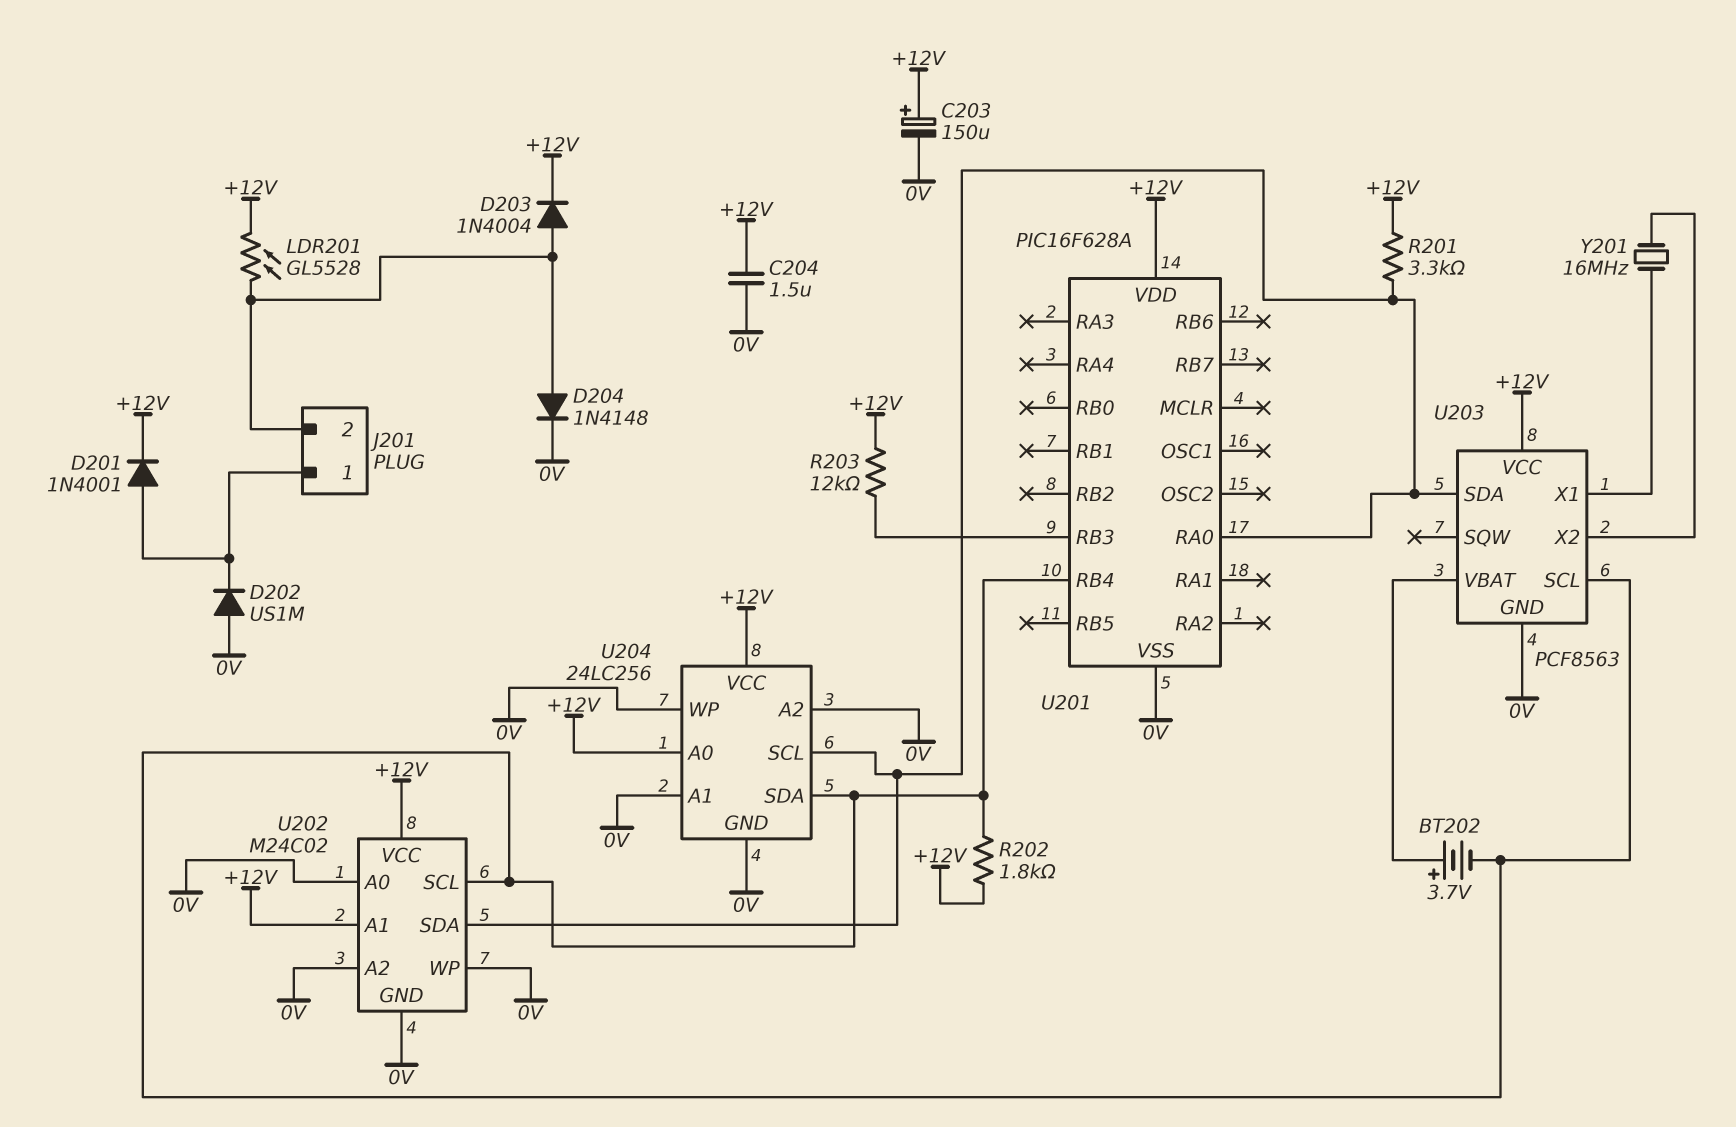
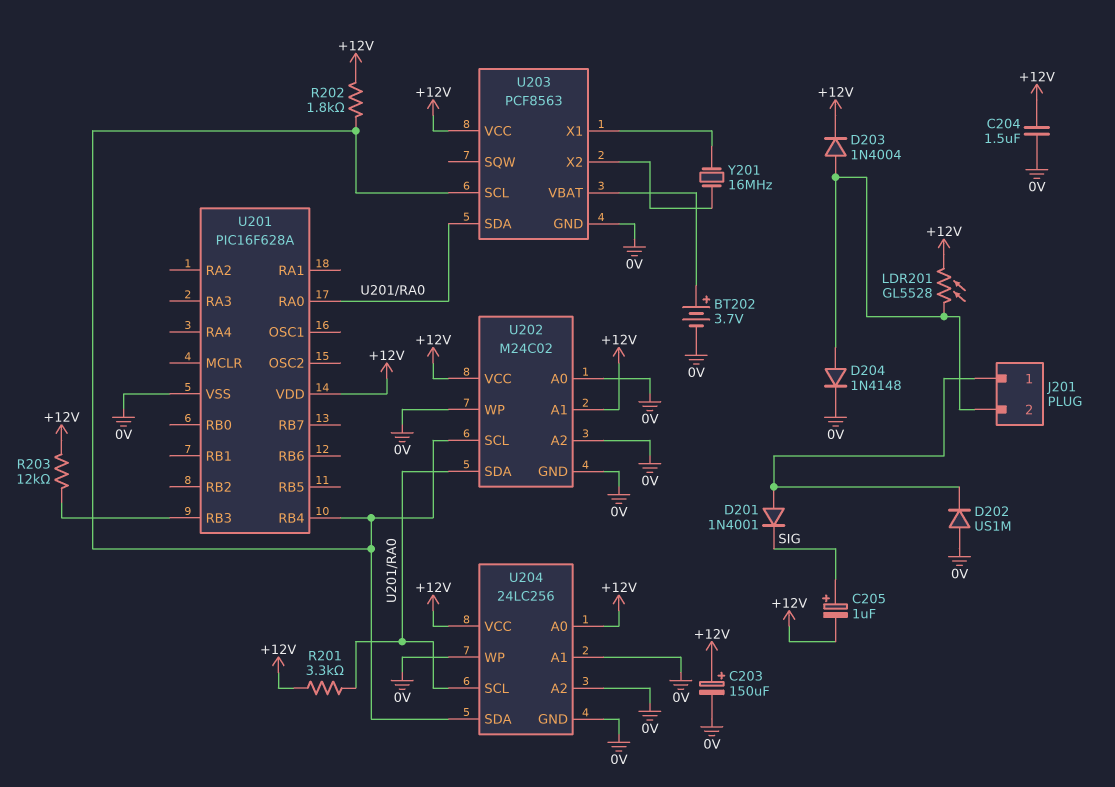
BT202: 3.7V (plus U203/VBAT, minus U201/RB4) -> 3.7V (plus U203/VBAT, minus 0V)
C205: none -> 1uF (plus SIG, minus +12V)
D201: diode 1N4001 (A J201/1, K +12V) -> diode 1N4001 (A J201/1, K SIG)

